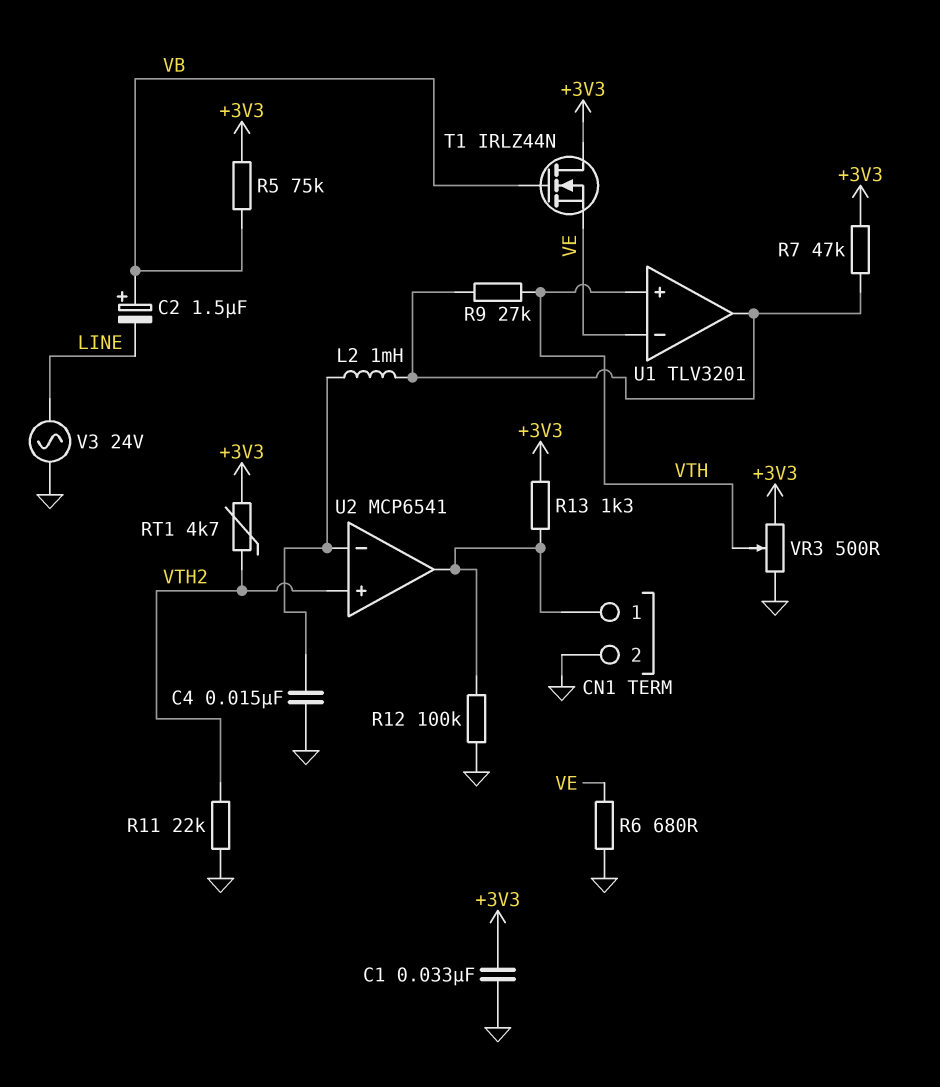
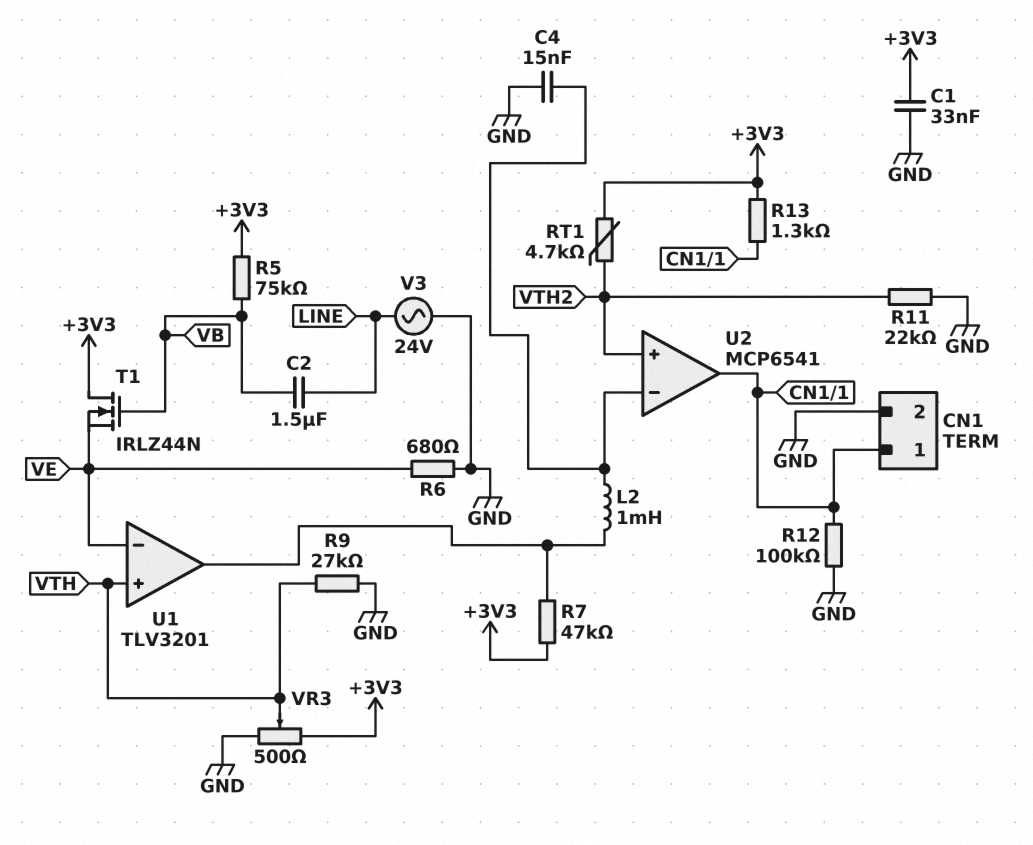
C2: 1.5uF (plus VB, minus LINE) -> 1.5uF (LINE, VB)
R9: 27k (U1/out, VTH) -> 27k (GND, VTH)

